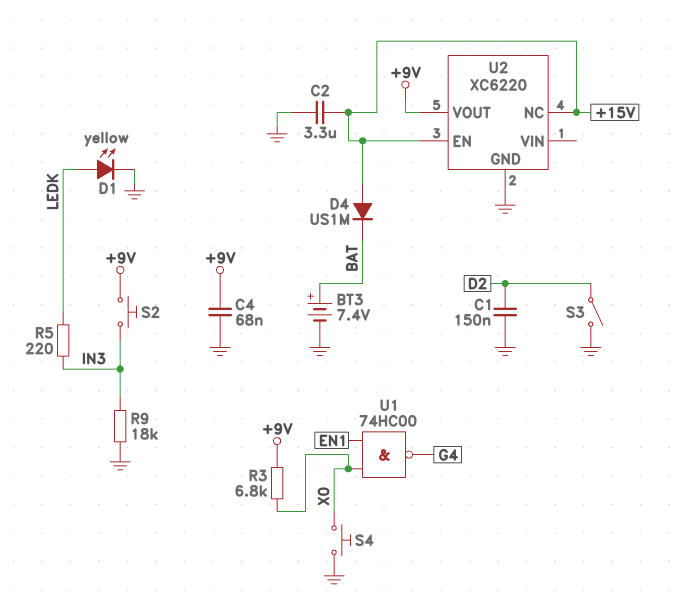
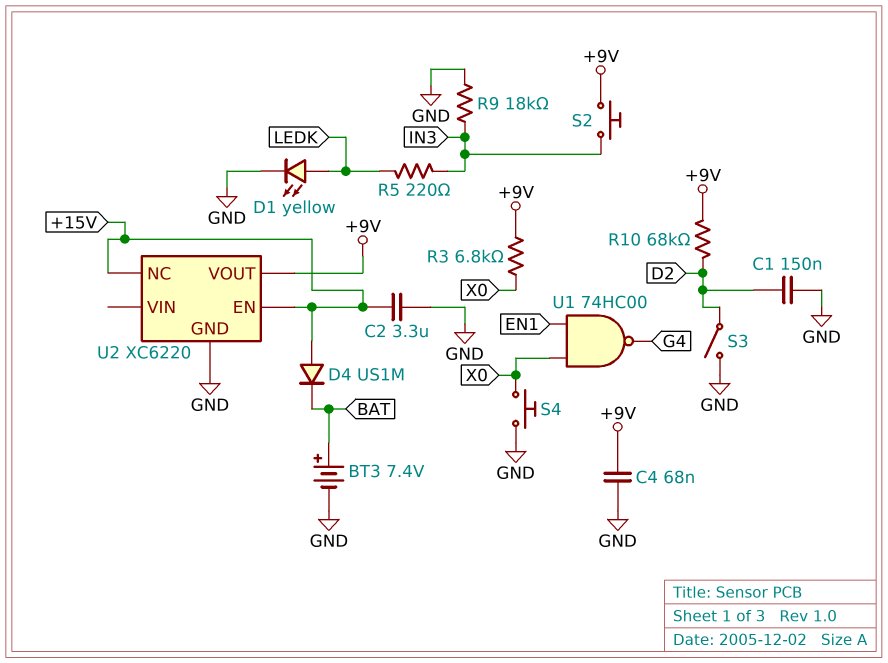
R10: none -> 68k (+9V, D2)

